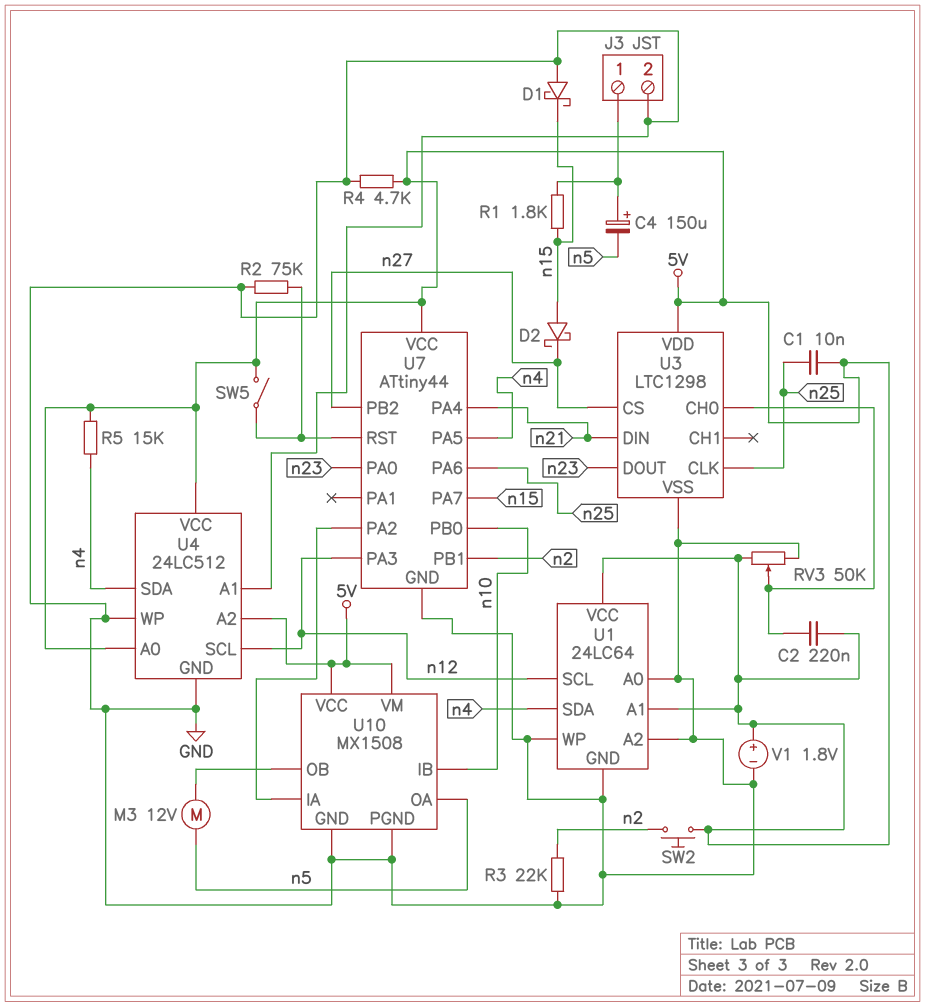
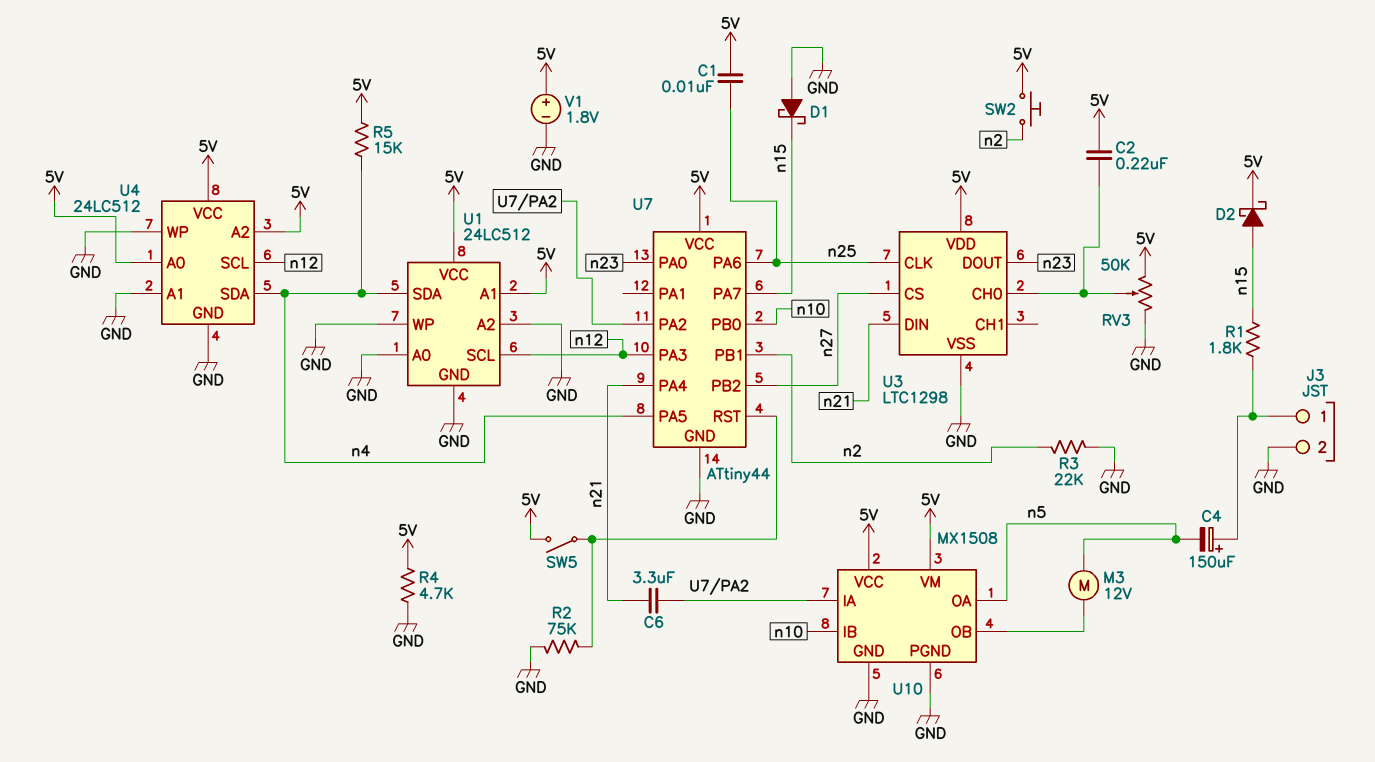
C6: none -> 3.3uF (U7/PA2, n21)
D2: schottky (A n15, K n27) -> schottky (A n15, K 5V)
U1: 24LC64 -> 24LC512

